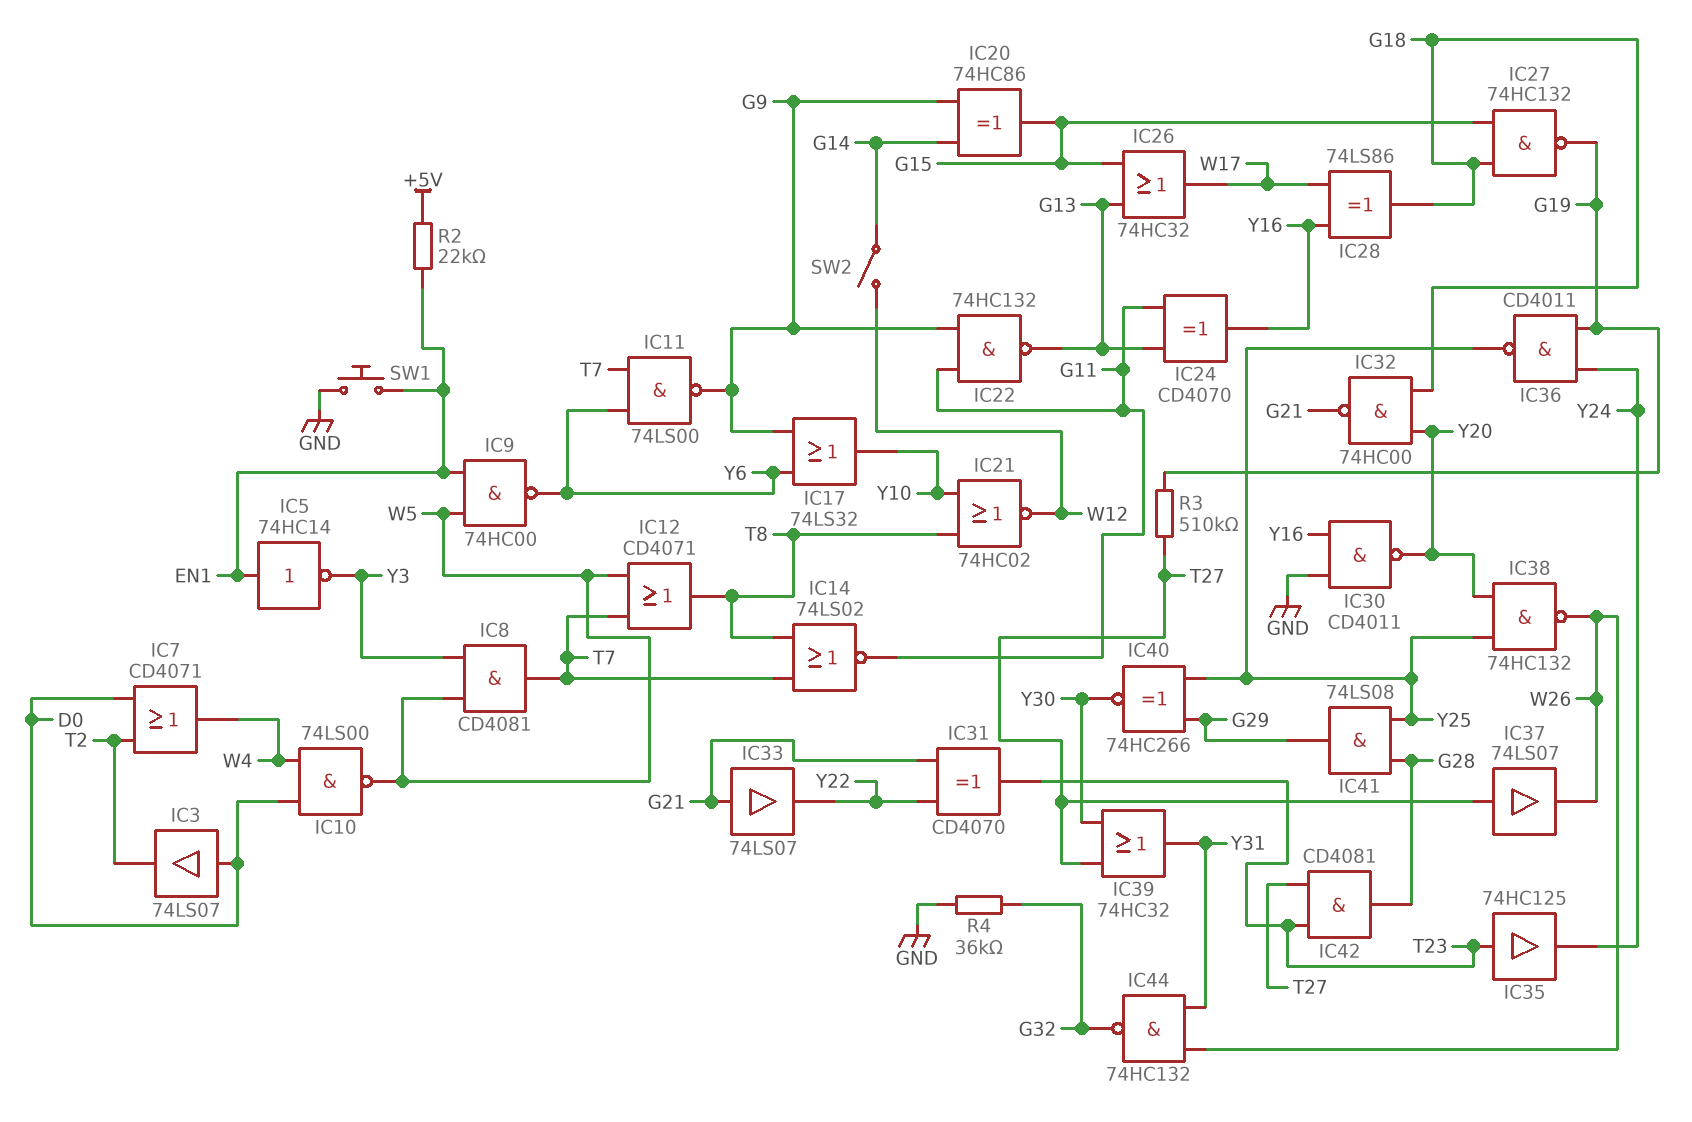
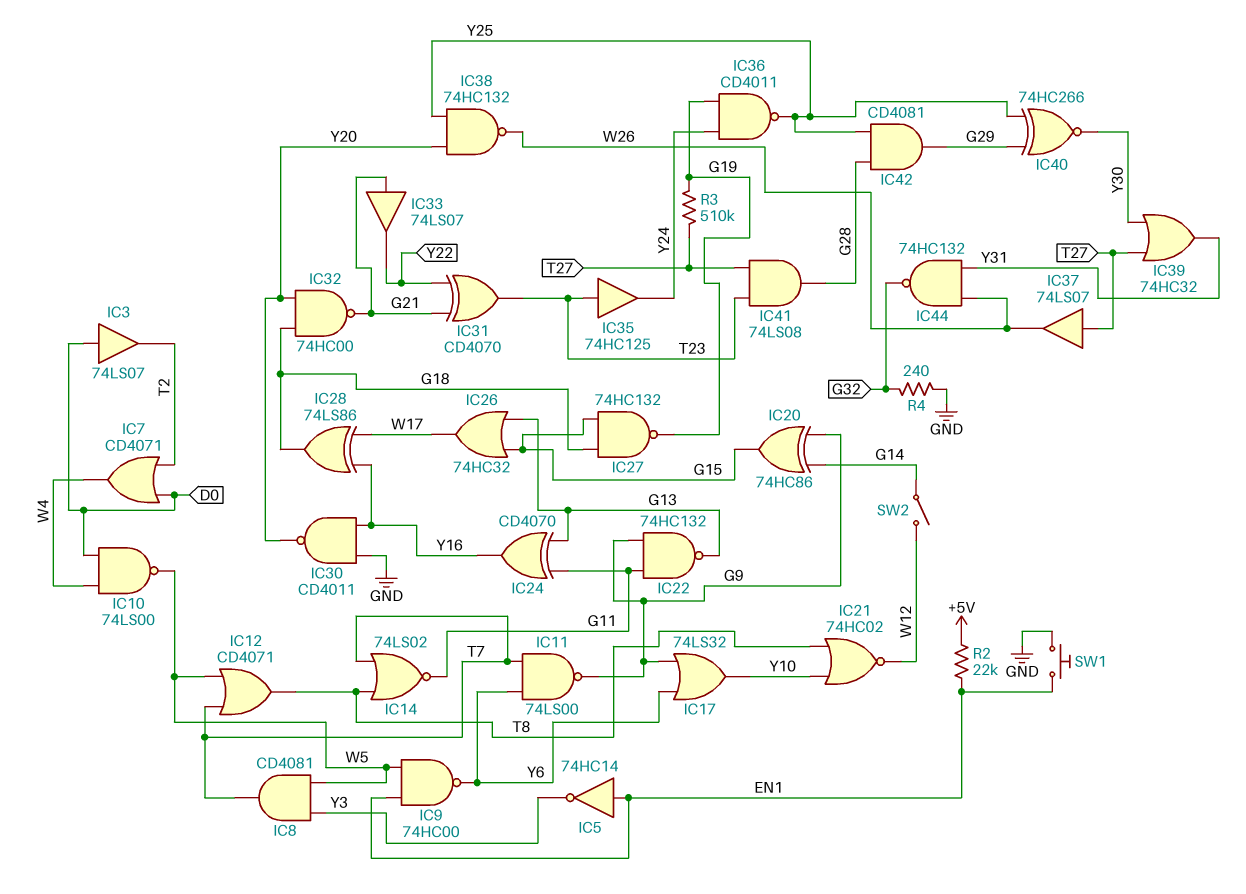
IC41: AND 74LS08 (in G28, in Y25, out G29) -> AND 74LS08 (in T23, in T27, out G28)
IC42: AND CD4081 (in T23, in T27, out G28) -> AND CD4081 (in G28, in Y25, out G29)
R4: 36k (G32, GND) -> 240 (G32, GND)

